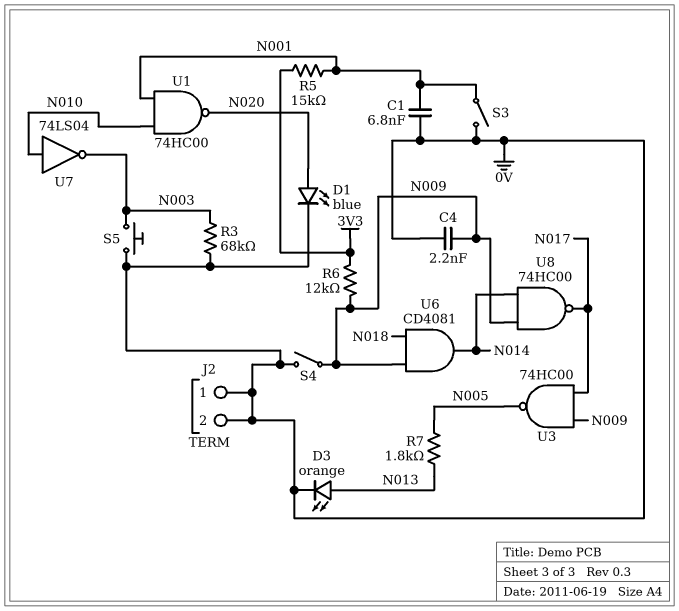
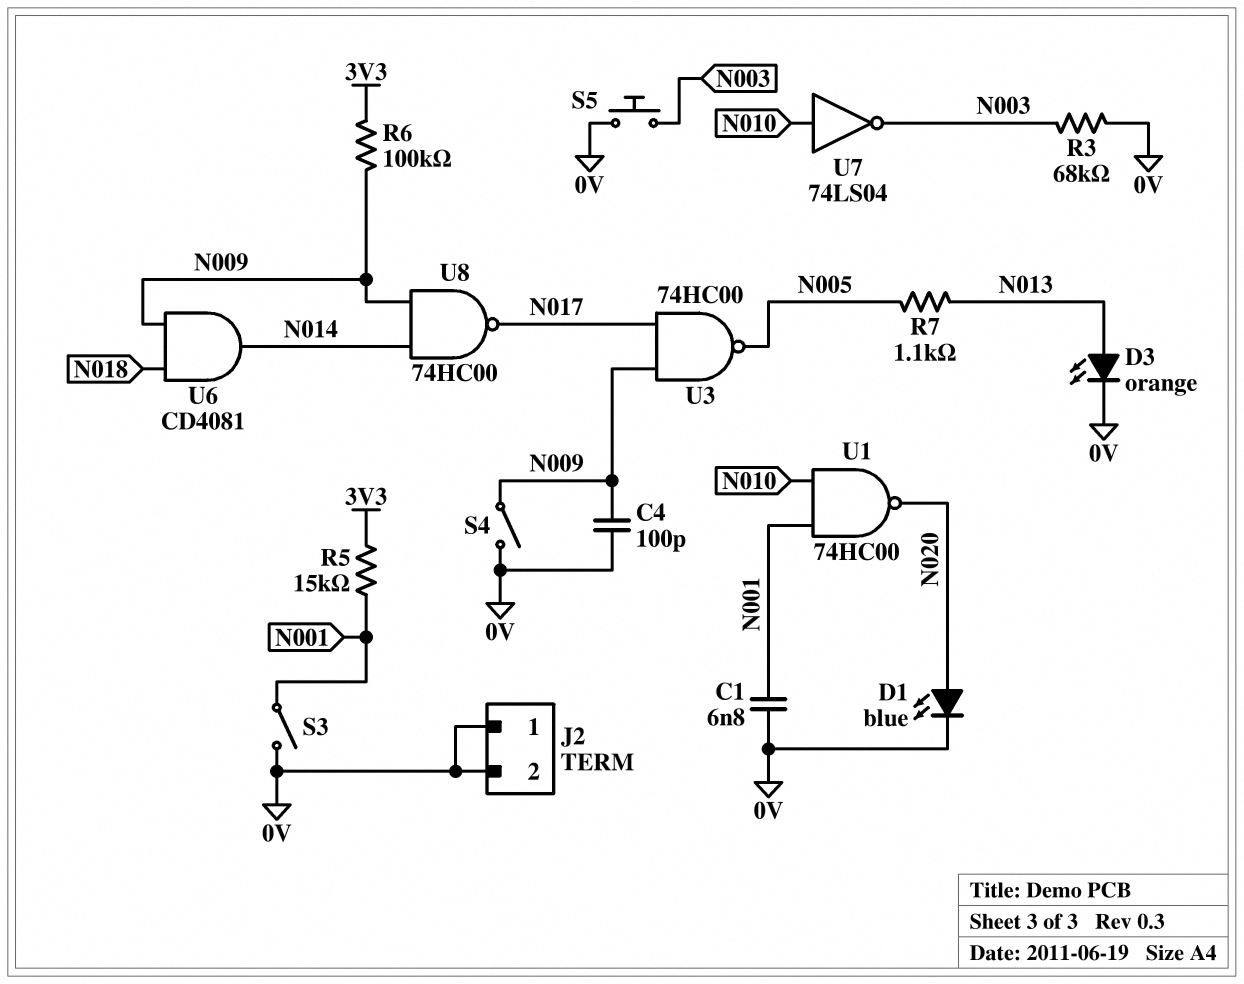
C4: 2.2nF (0V, N009) -> 100pF (0V, N009)
R6: 12k (3V3, N009) -> 100k (3V3, N009)
R7: 1.8k (N005, N013) -> 1.1k (N005, N013)

